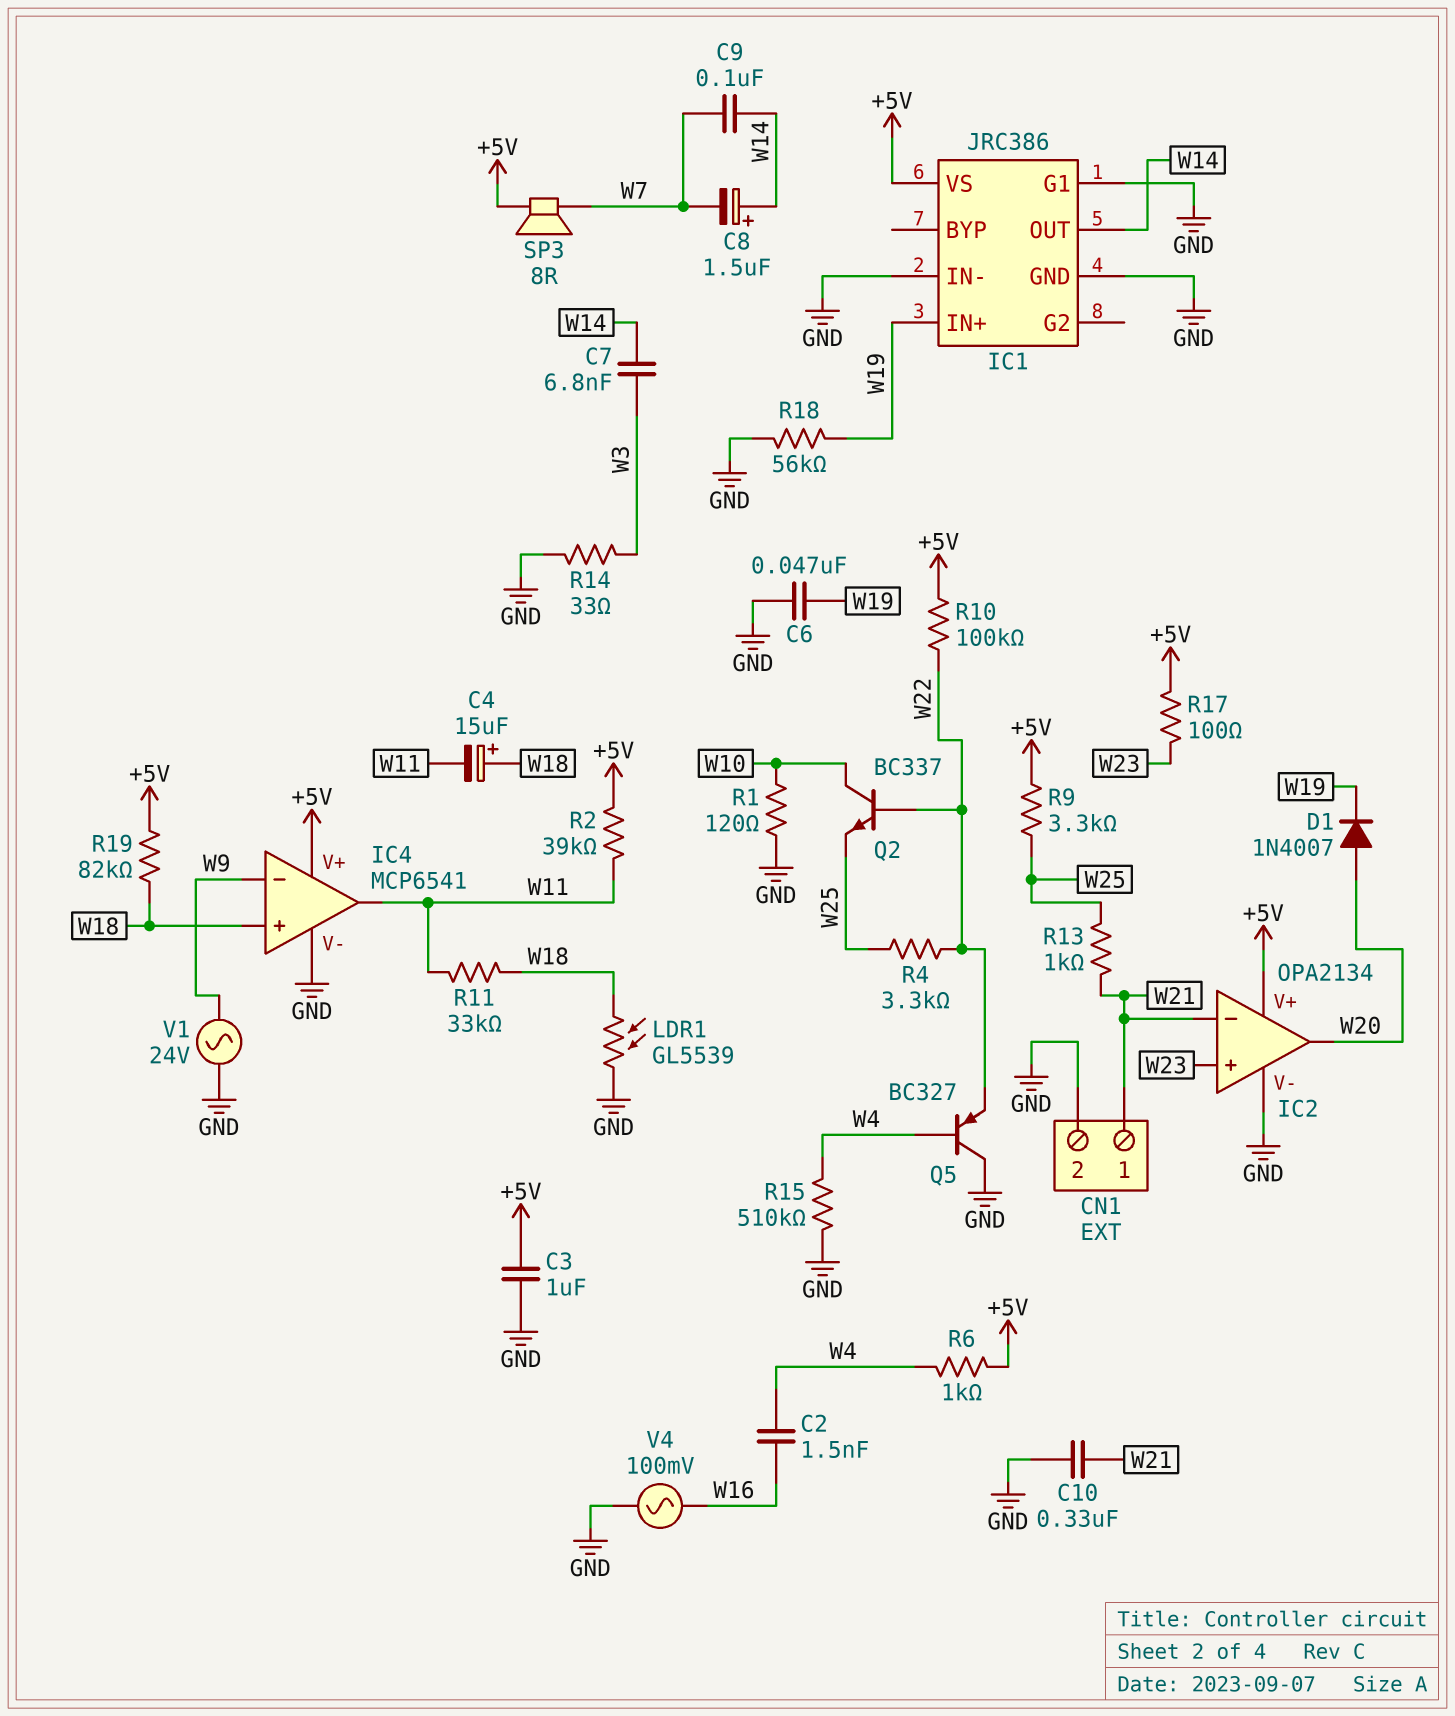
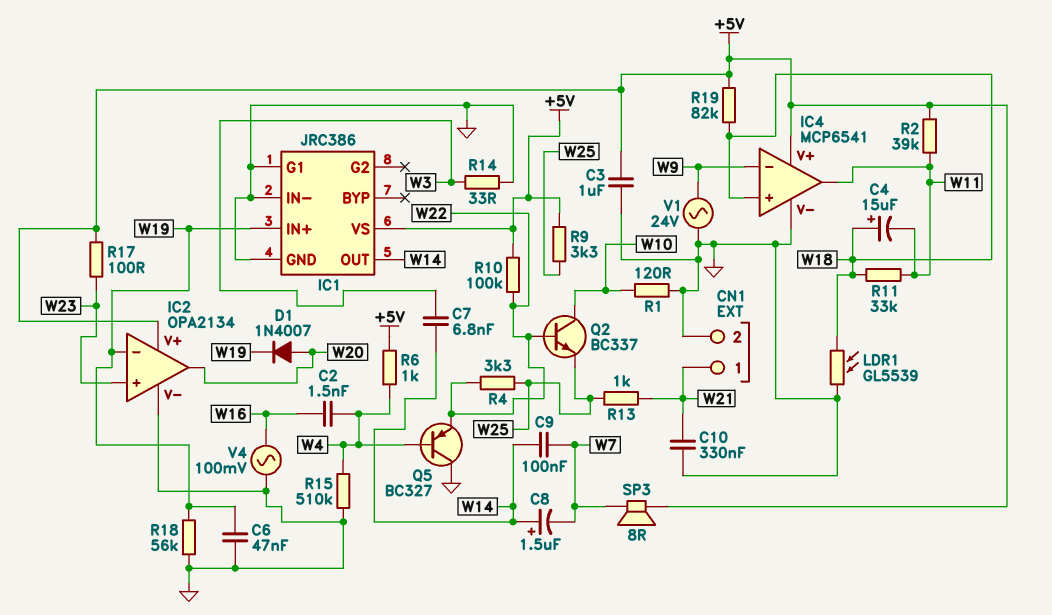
IC2 pin in-: W21 -> W19

